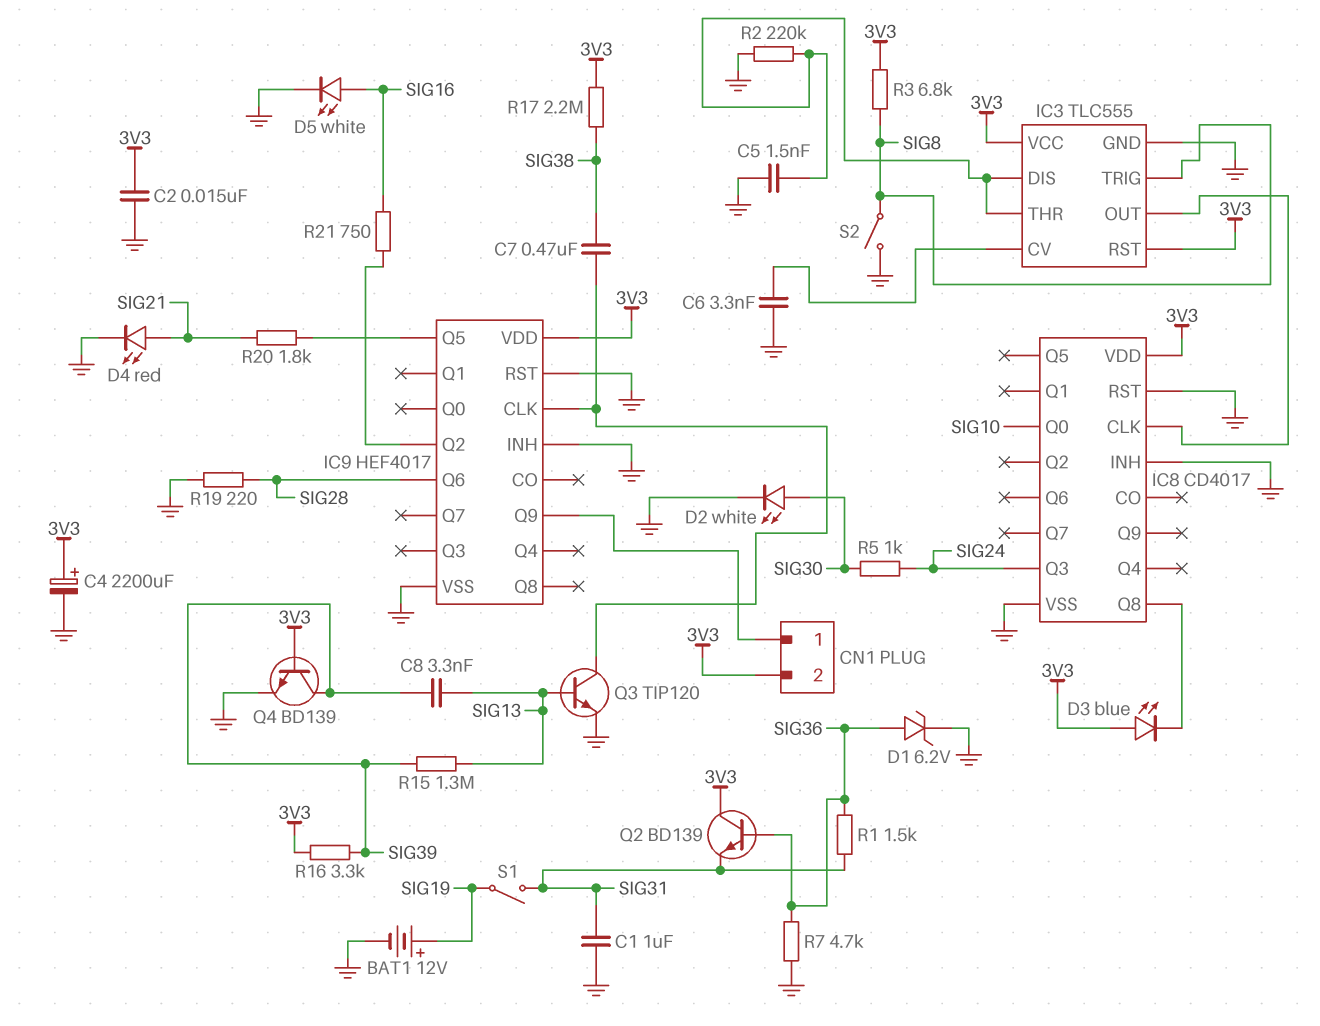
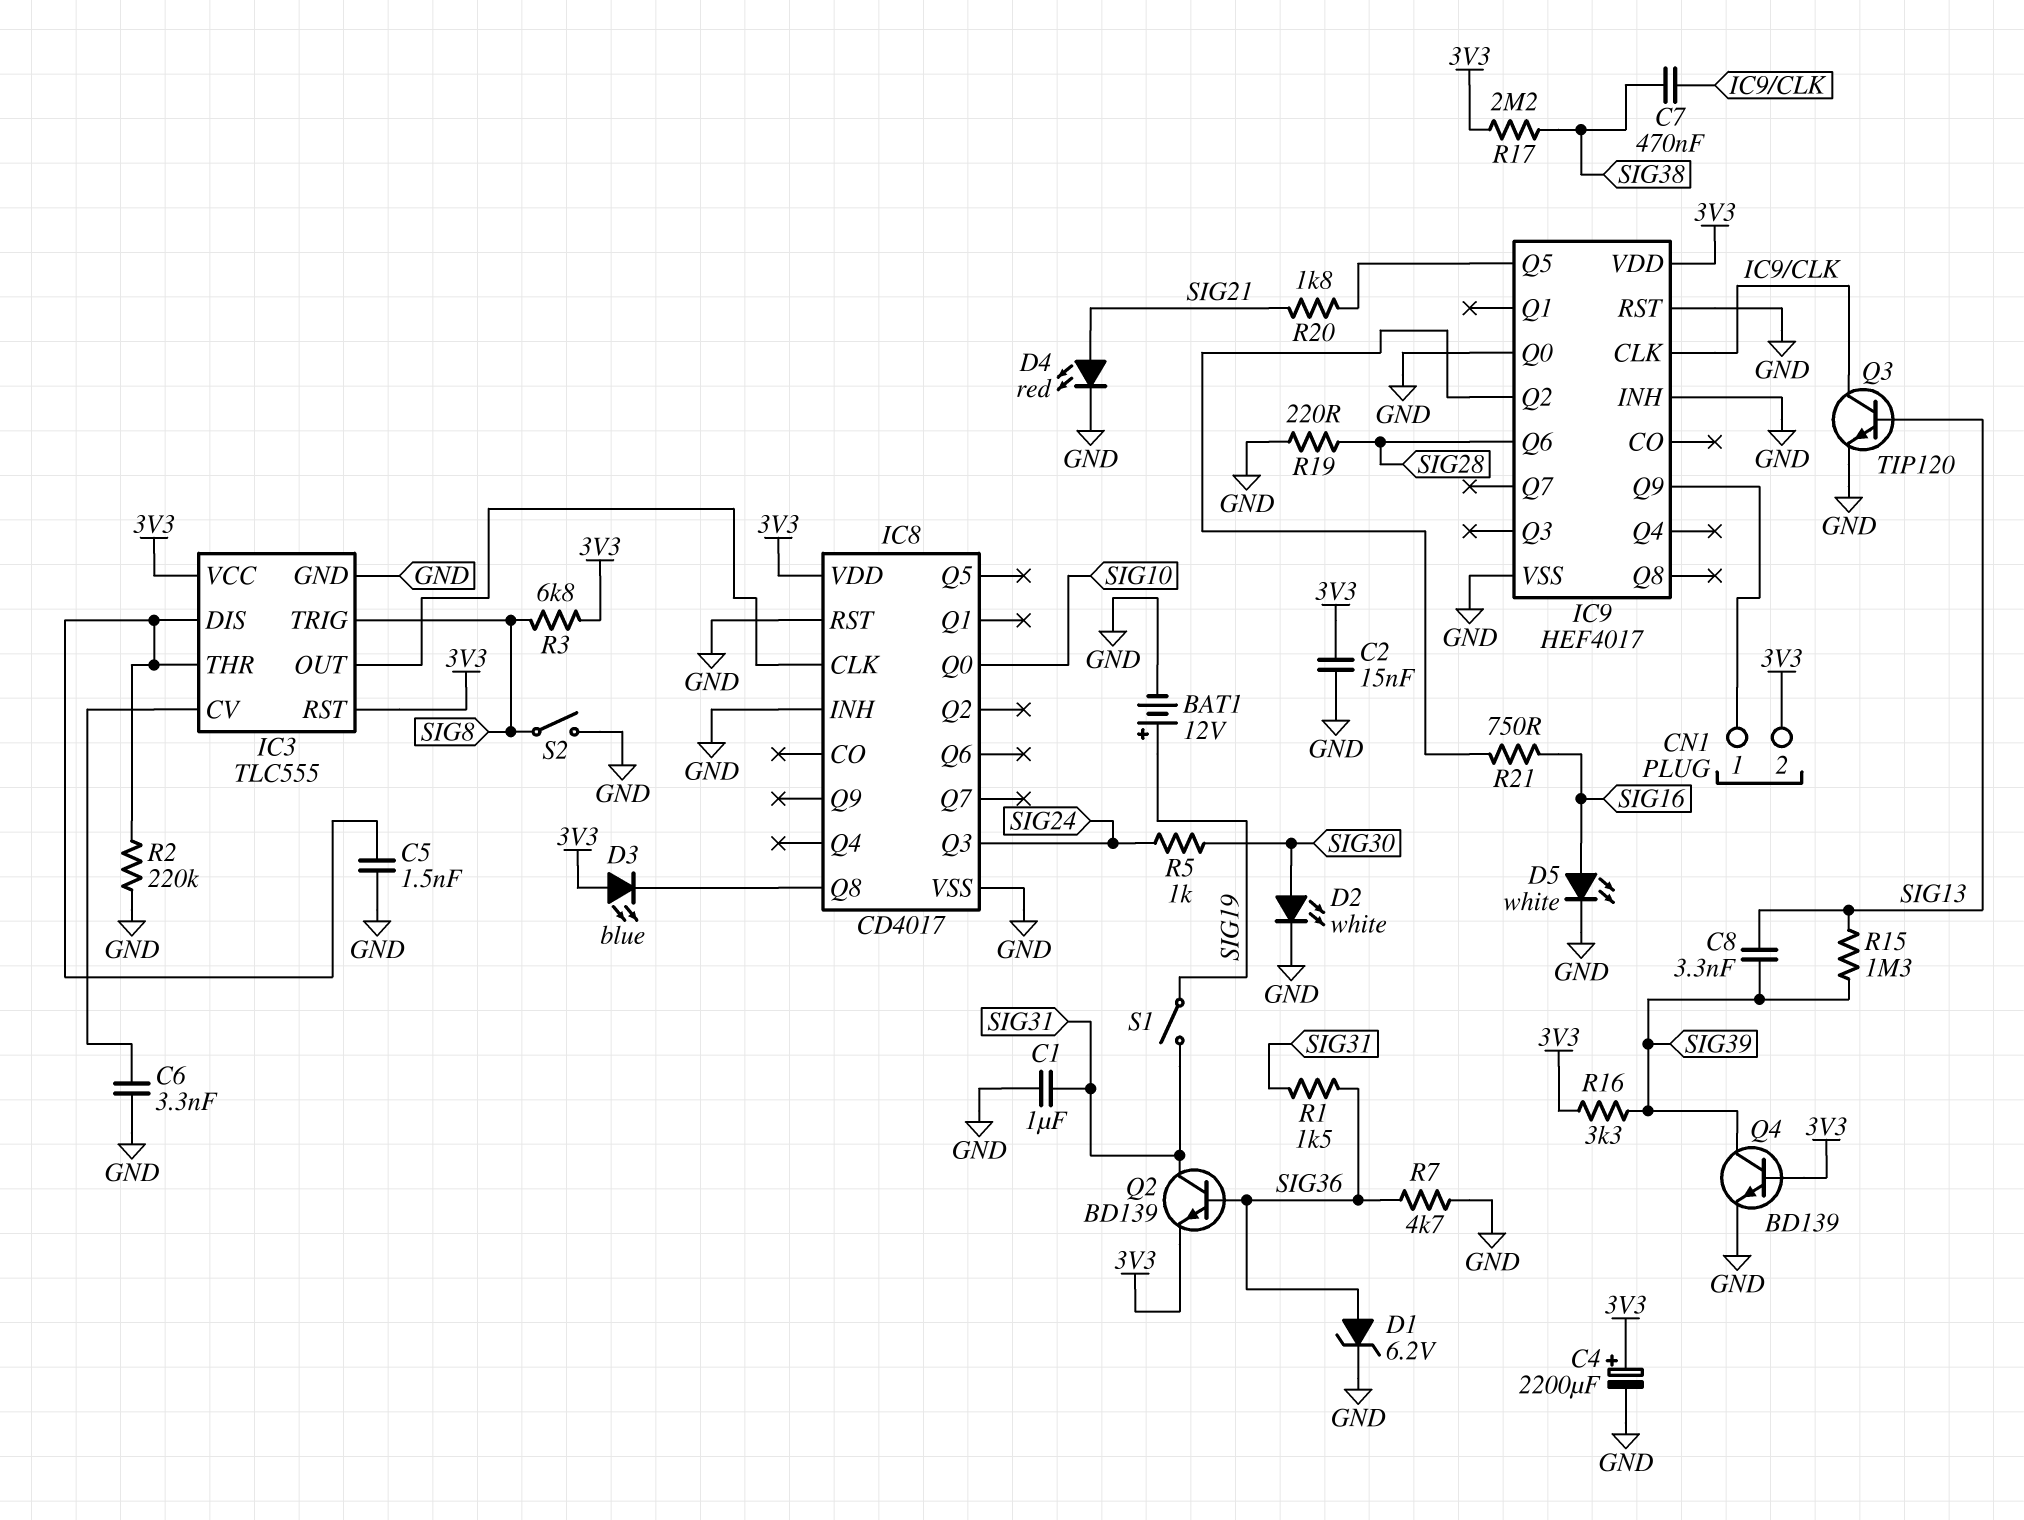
IC9 pin Q0: none -> GND
Q2: NPN BD139 (B SIG36, C 3V3, E SIG31) -> NPN BD139 (B SIG36, C SIG31, E 3V3)

